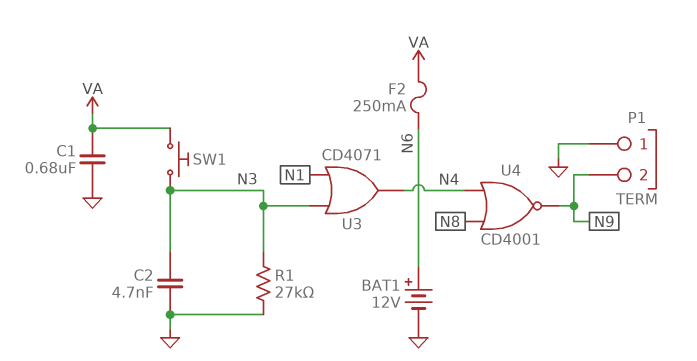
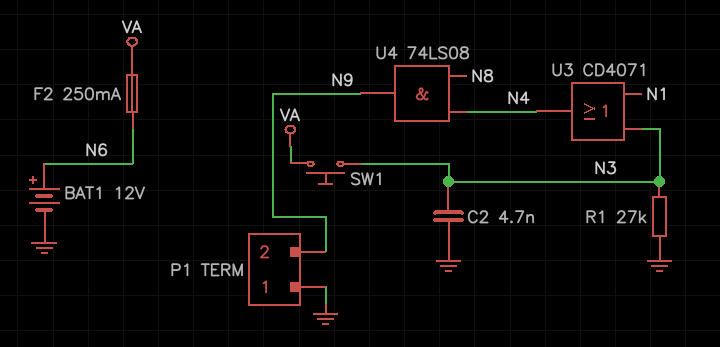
C1: 680nF (GND, VA) -> none
U4: NOR CD4001 (in N4, in N8, out N9) -> AND 74LS08 (in N4, in N8, out N9)

